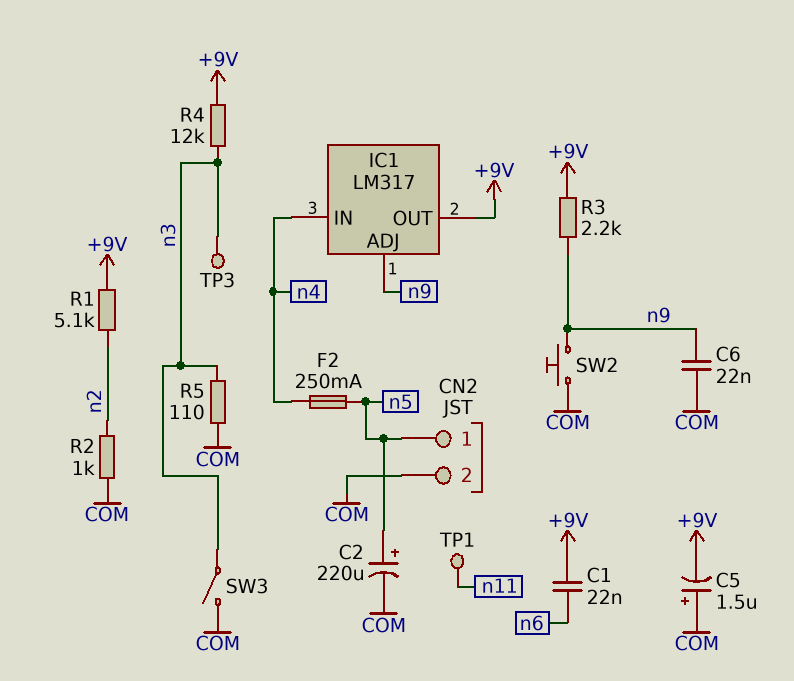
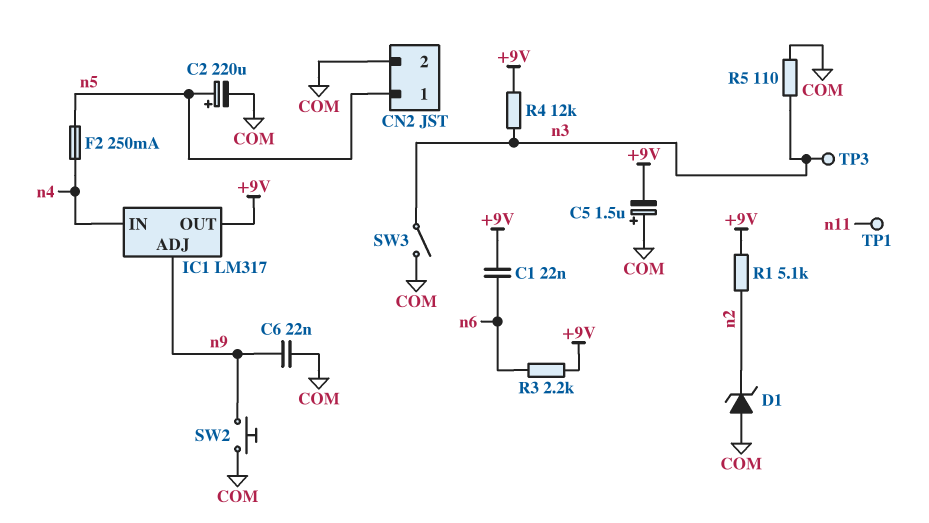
D1: none -> zener (A COM, K n2)
R2: 1k (COM, n2) -> none
R3: 2.2k (+9V, n9) -> 2.2k (+9V, n6)

